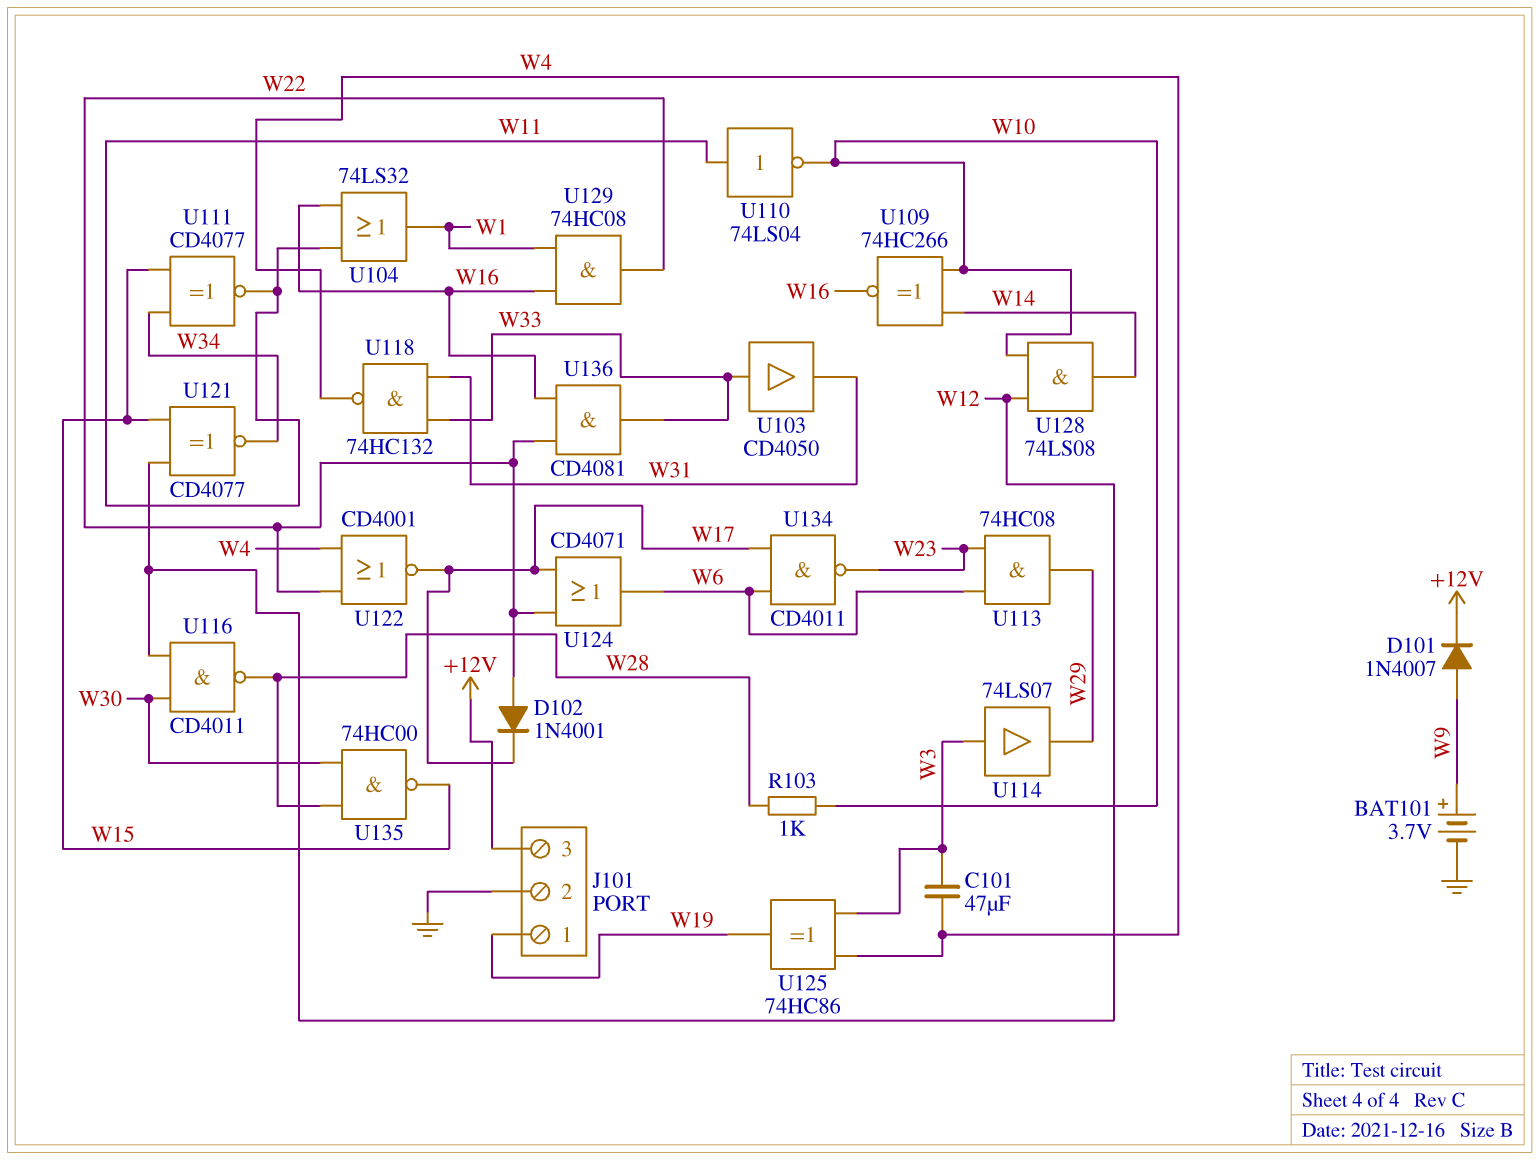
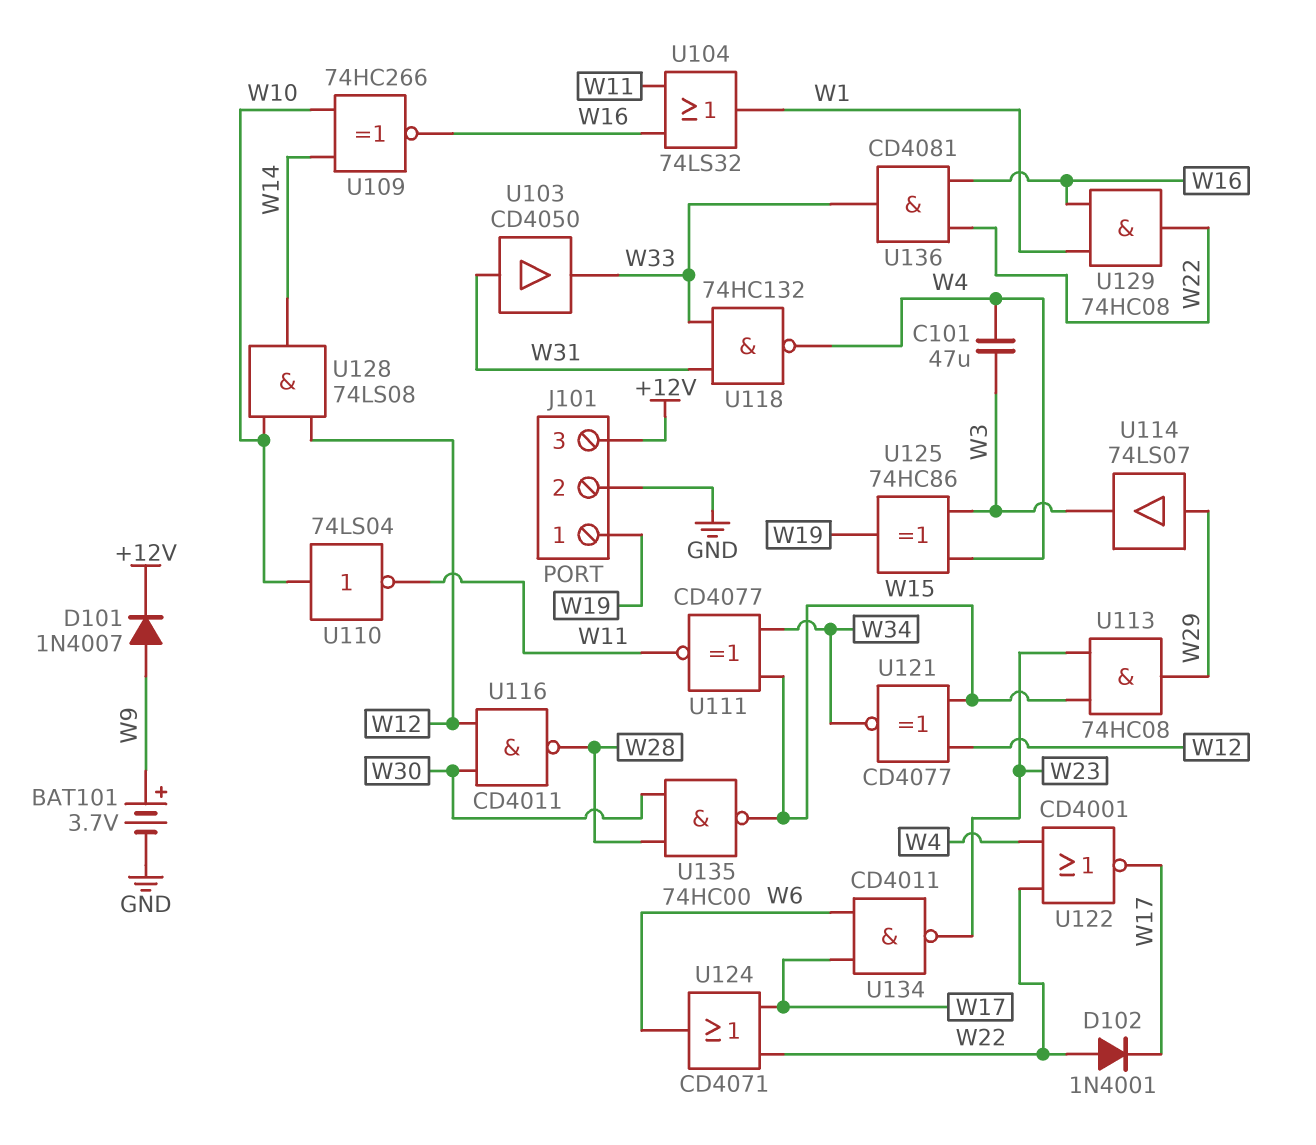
R103: 1k (W10, W28) -> none
U103: buffer CD4050 (in W33, out W31) -> buffer CD4050 (in W31, out W33)
U110: NOT 74LS04 (in W11, out W10) -> NOT 74LS04 (in W10, out W11)
U113: AND 74HC08 (in W6, in W23, out W29) -> AND 74HC08 (in W15, in W23, out W29)
U114: buffer 74LS07 (in W3, out W29) -> buffer 74LS07 (in W29, out W3)

